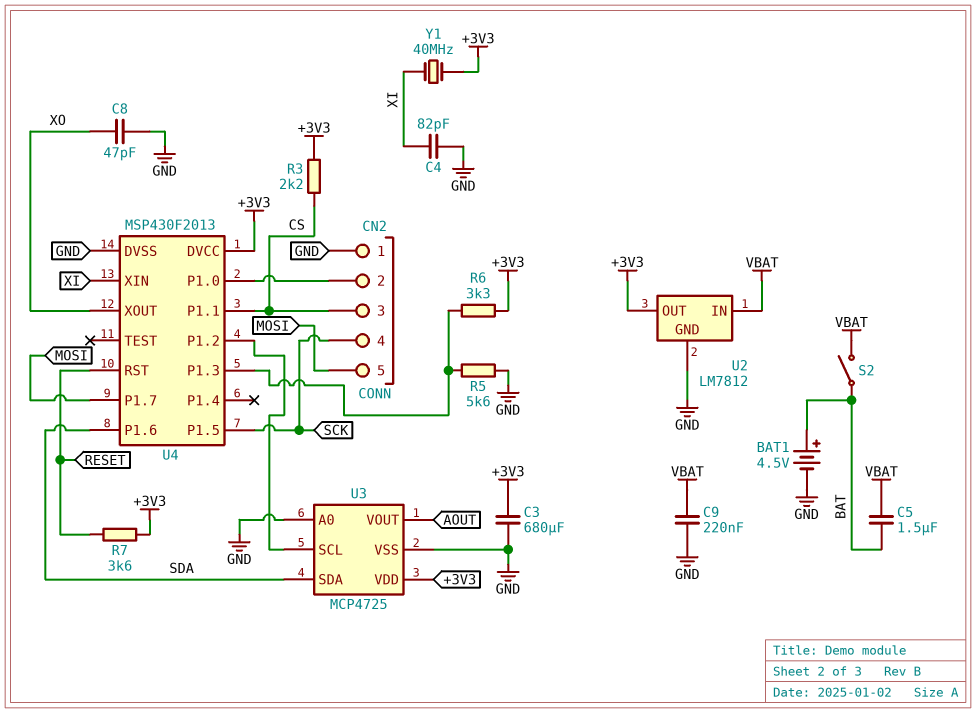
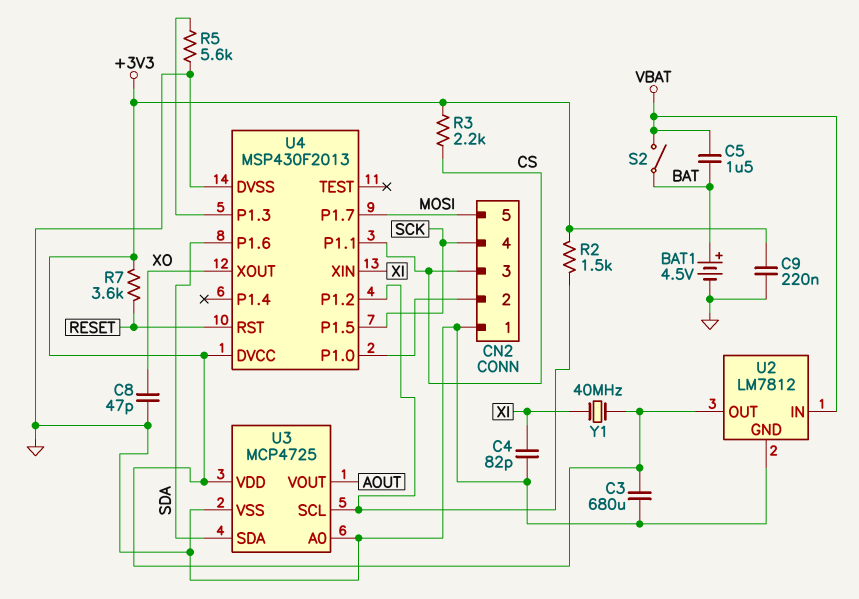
C9: 220nF (GND, VBAT) -> 220nF (+3V3, GND)
R2: none -> 1.5k (+3V3, U3/SCL)
R6: 3.3k (+3V3, U4/P1.3) -> none

